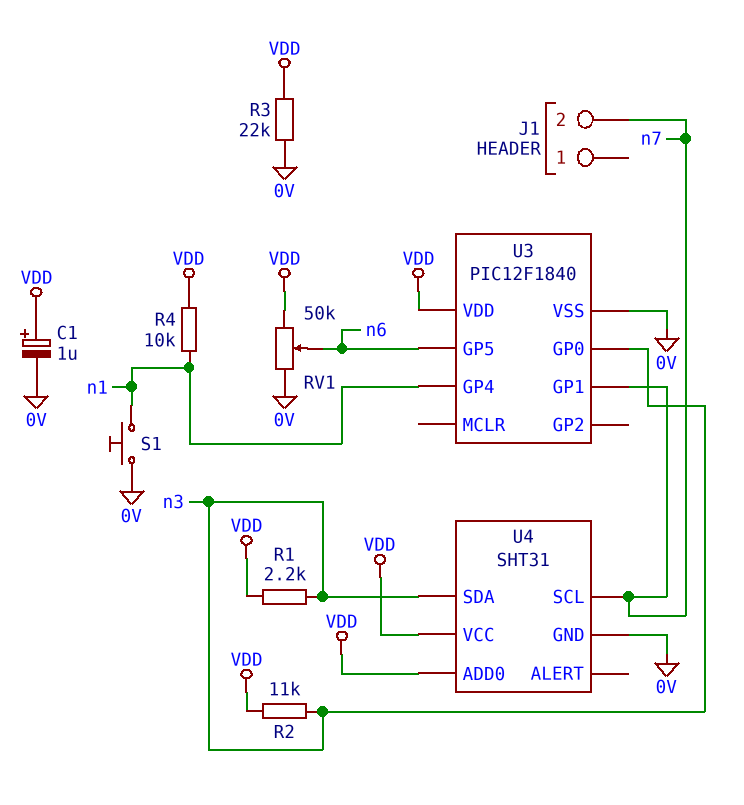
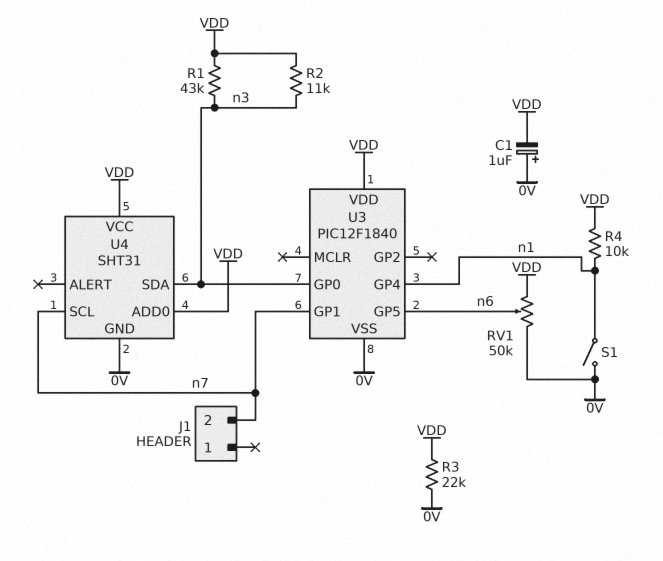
C1: 1uF (plus VDD, minus 0V) -> 1uF (plus 0V, minus VDD)
R1: 2.2k (VDD, n3) -> 43k (VDD, n3)
S1: button (0V, n1) -> switch (0V, n1)

